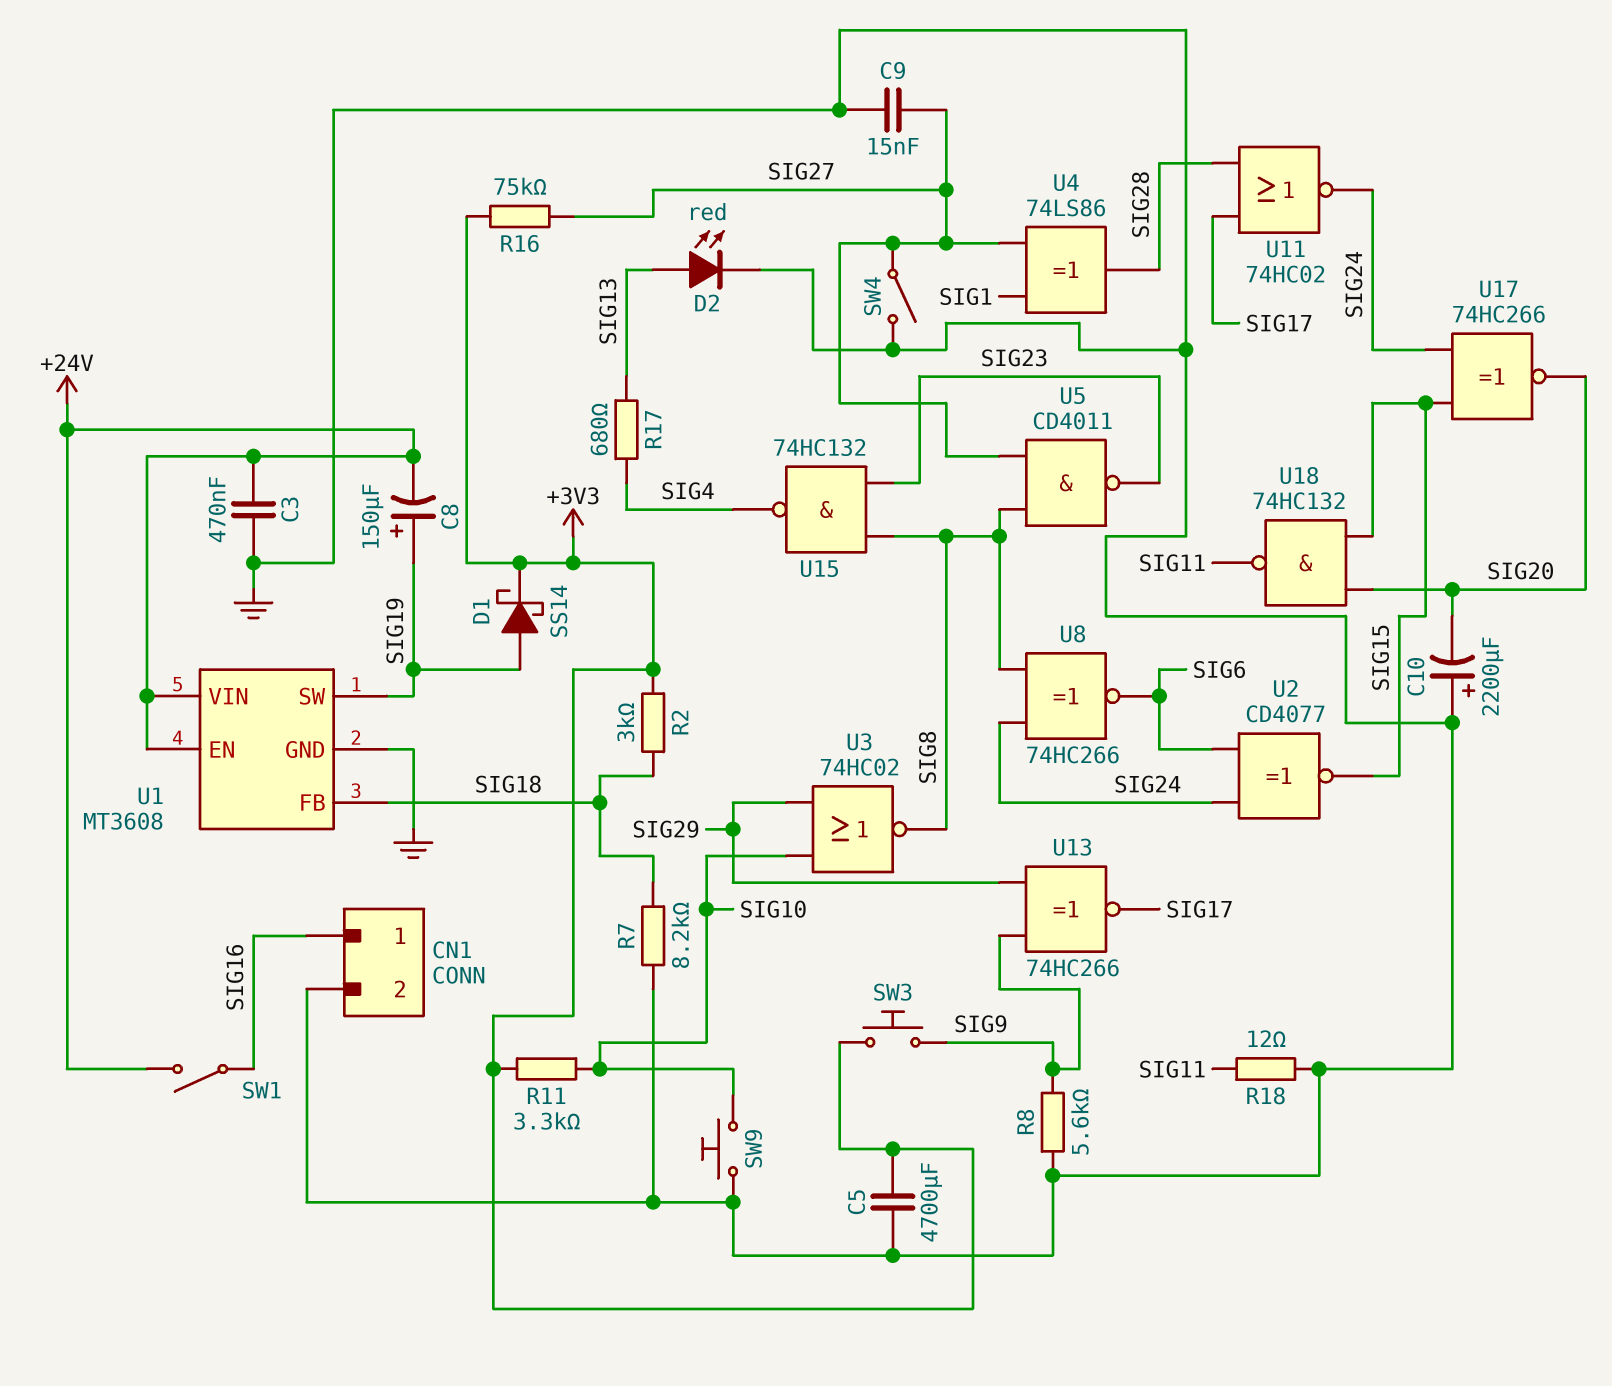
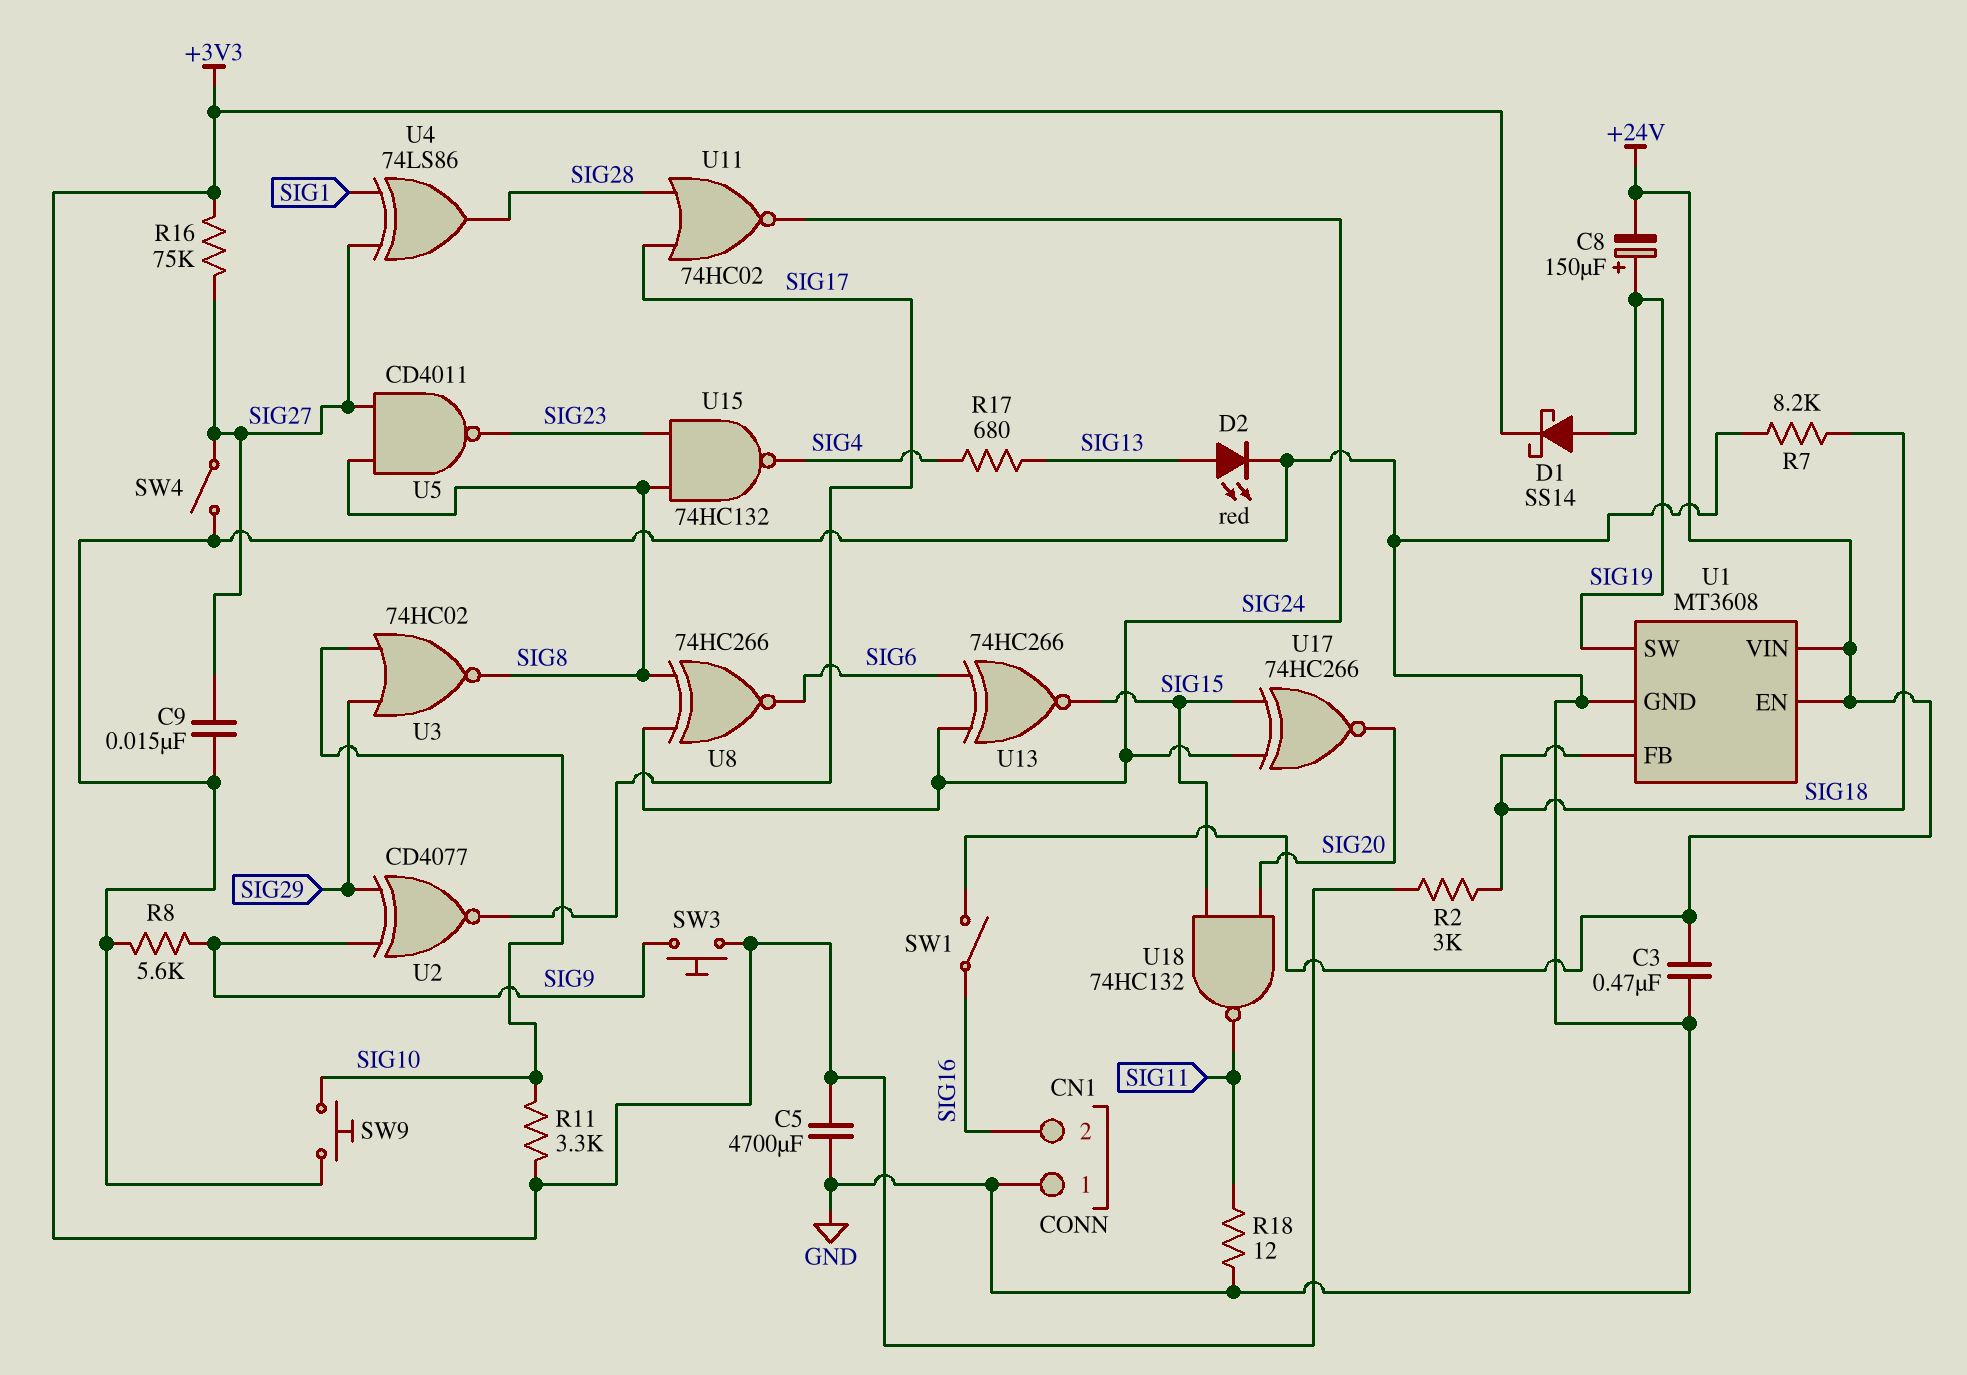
C10: 2200uF (plus GND, minus SIG20) -> none
CN1 pin 1: SIG16 -> GND
CN1 pin 2: GND -> SIG16
U2: XNOR CD4077 (in SIG6, in SIG24, out SIG15) -> XNOR CD4077 (in SIG9, in SIG29, out SIG17)
U13: XNOR 74HC266 (in SIG9, in SIG29, out SIG17) -> XNOR 74HC266 (in SIG6, in SIG24, out SIG15)

